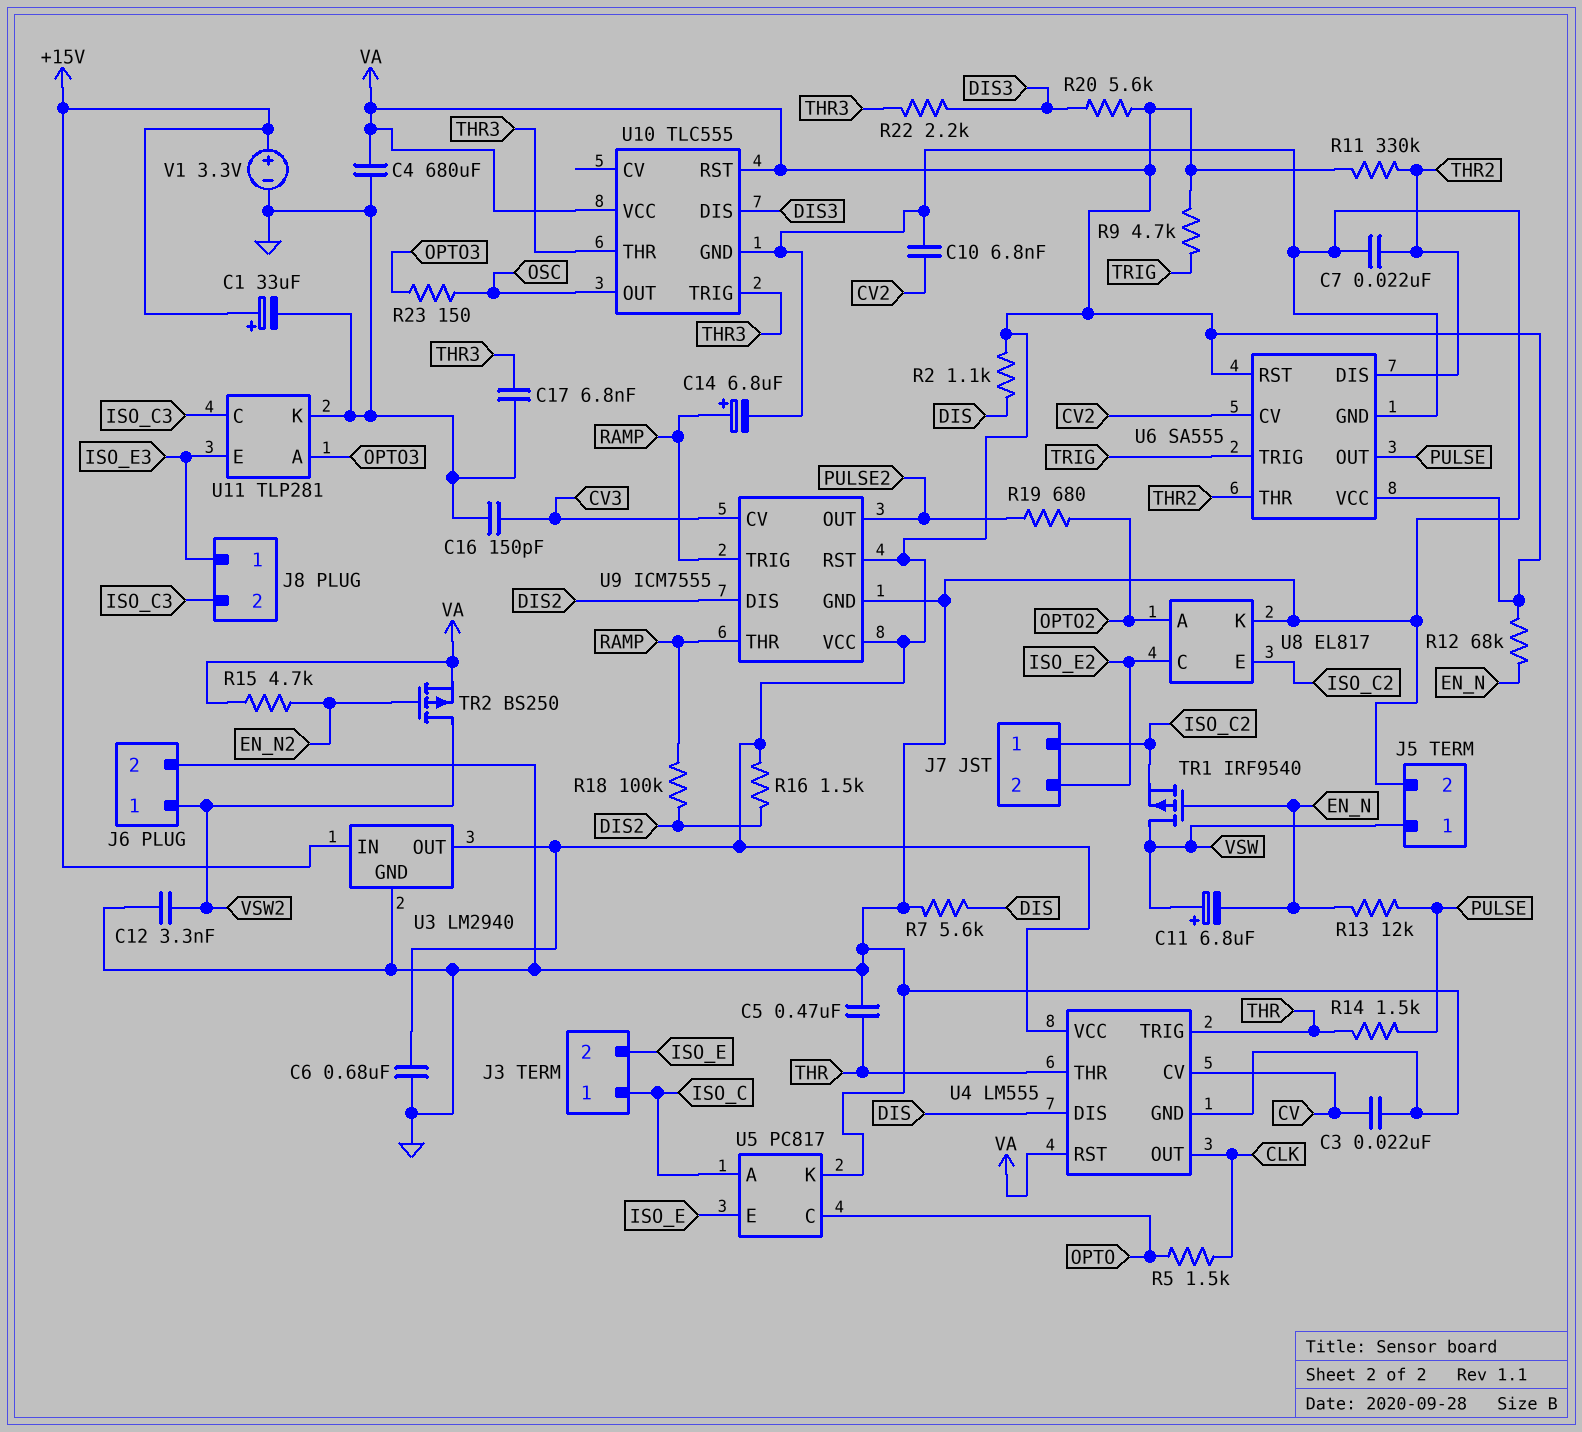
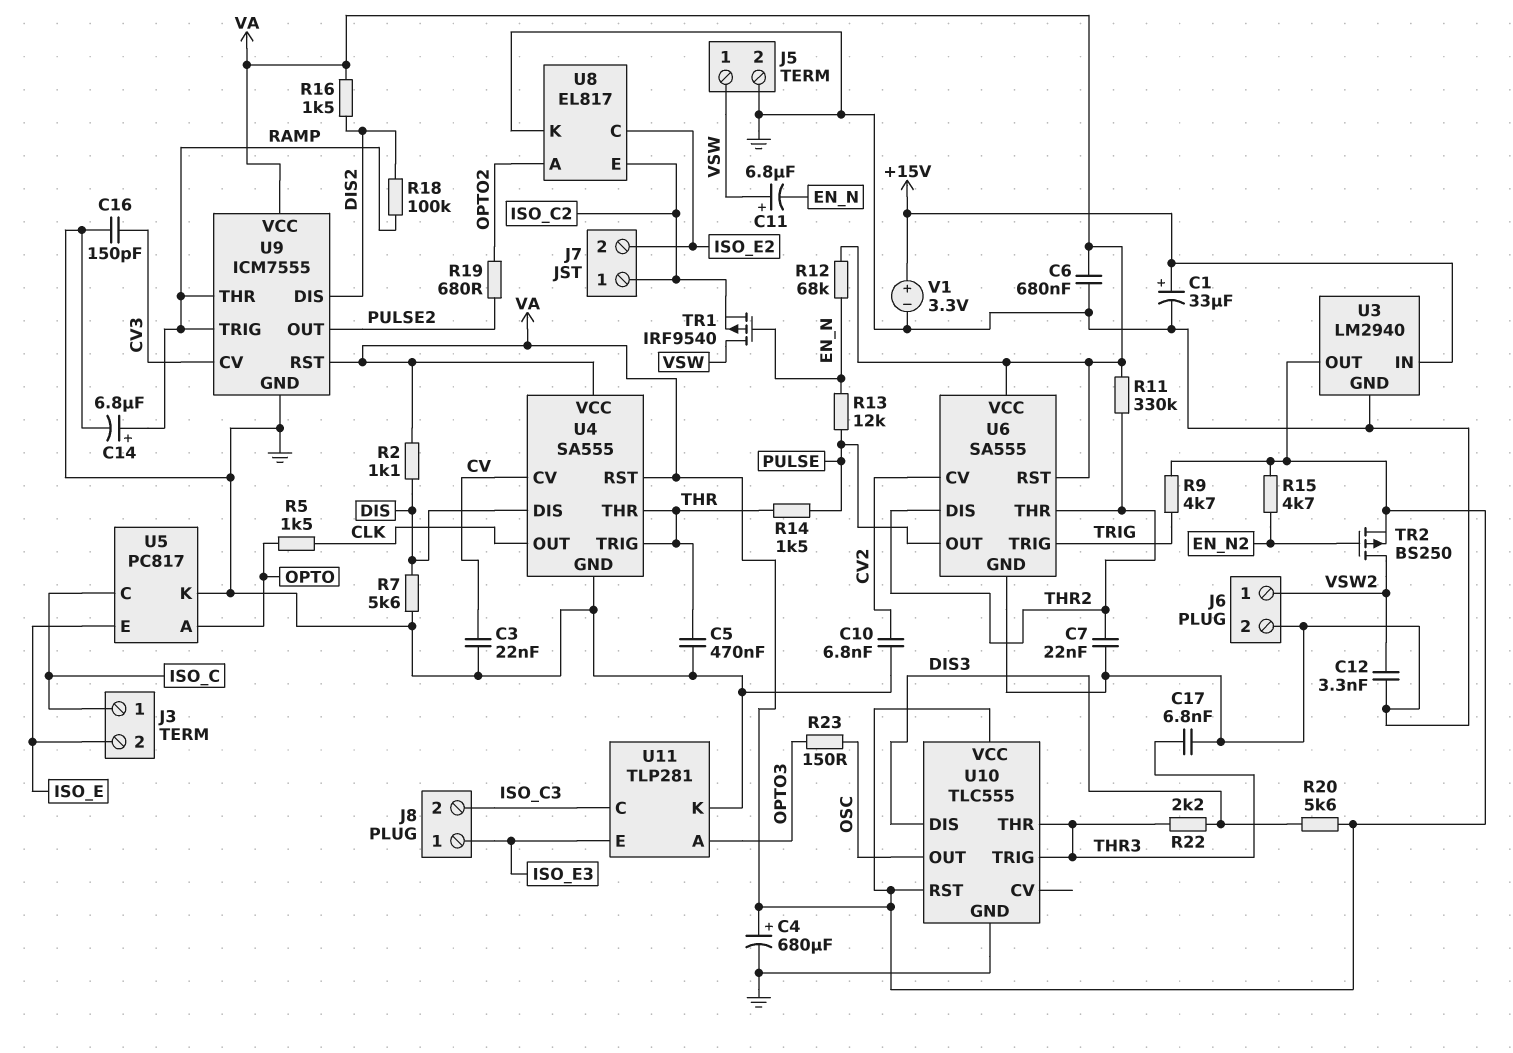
C4: 680uF (GND, VA) -> 680uF (plus VA, minus GND)
U4: LM555 -> SA555
U5 pin A: ISO_C -> OPTO
U5 pin C: OPTO -> ISO_C

